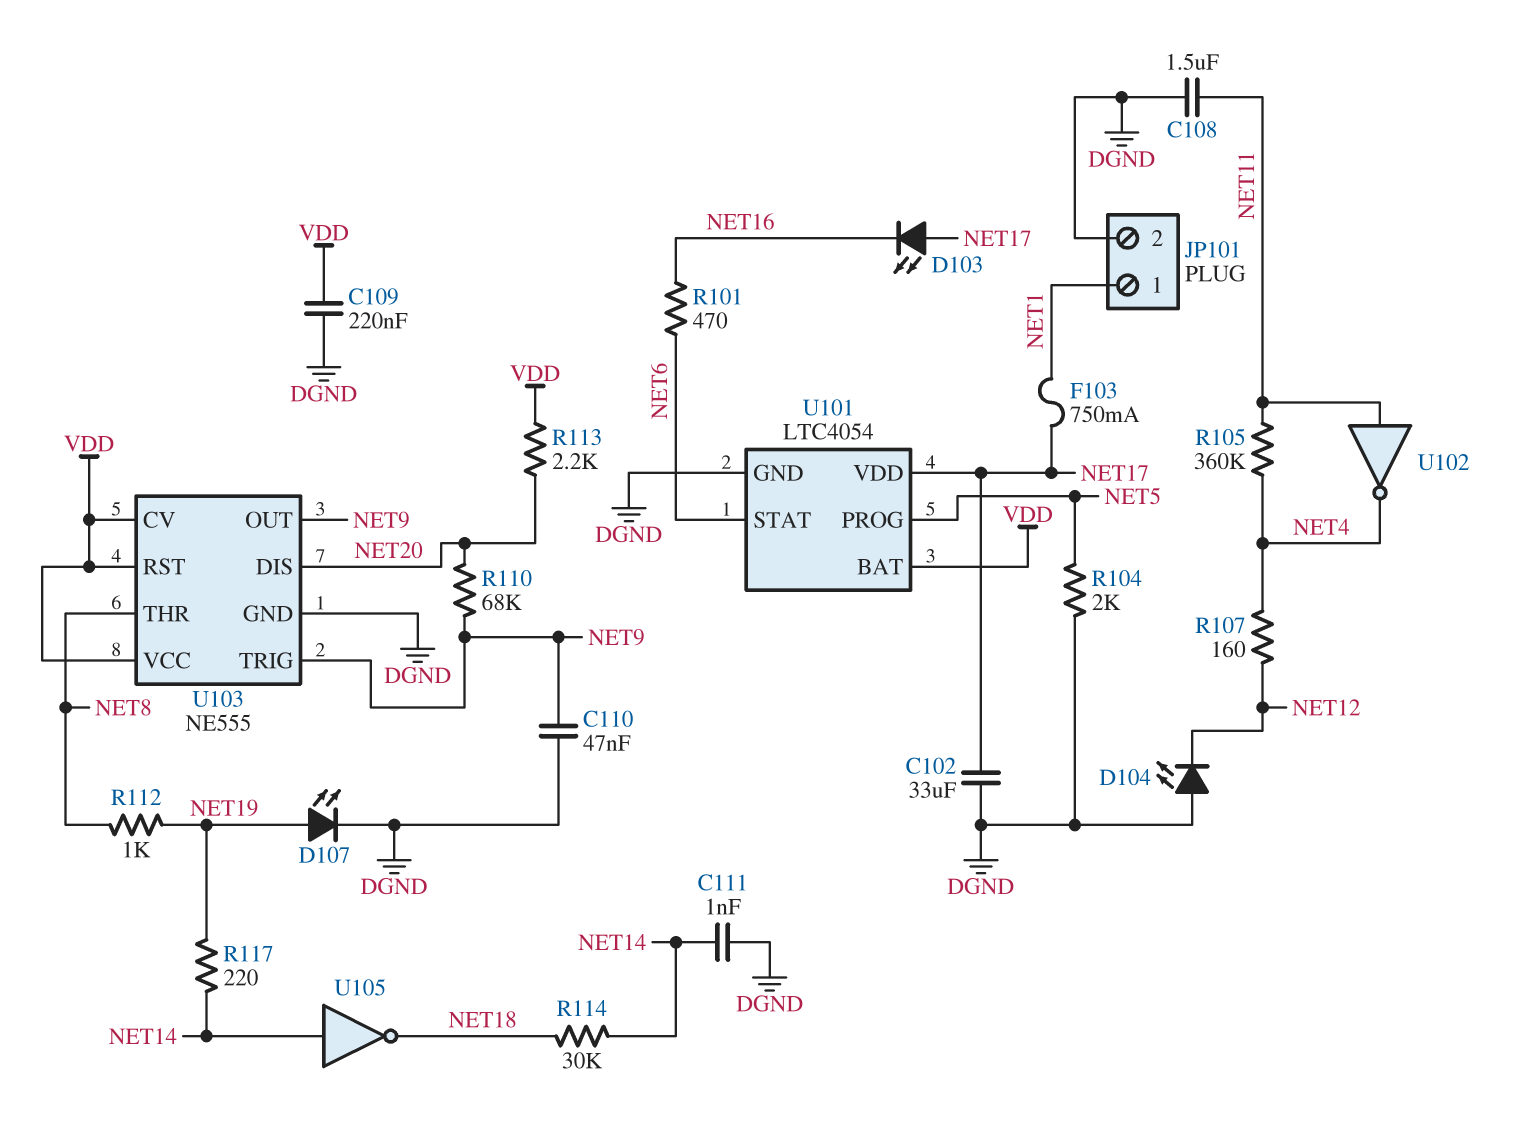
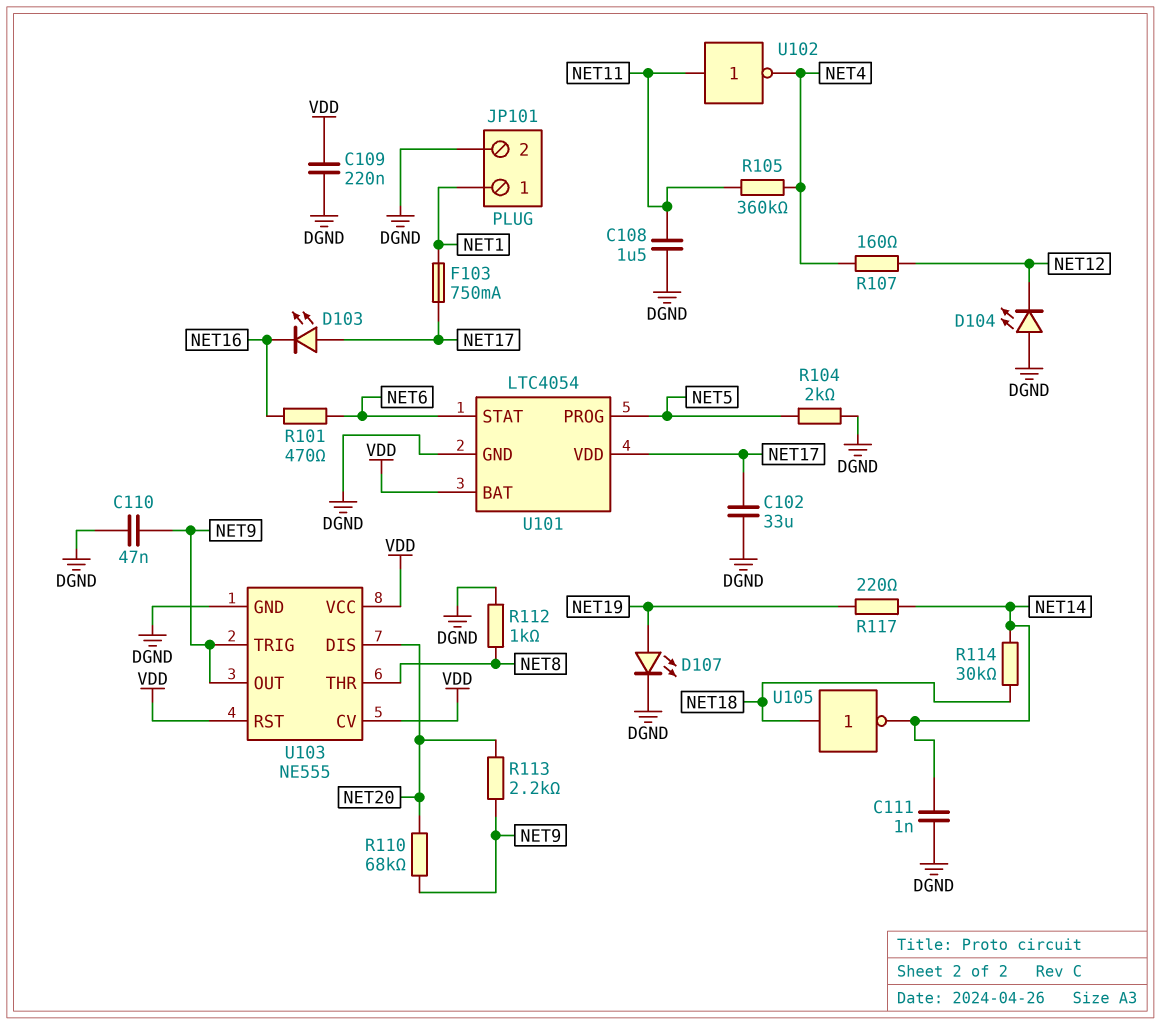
R112: 1k (NET8, NET19) -> 1k (DGND, NET8)
R113: 2.2k (NET20, VDD) -> 2.2k (NET9, NET20)
U105: NOT (in NET14, out NET18) -> NOT (in NET18, out NET14)

